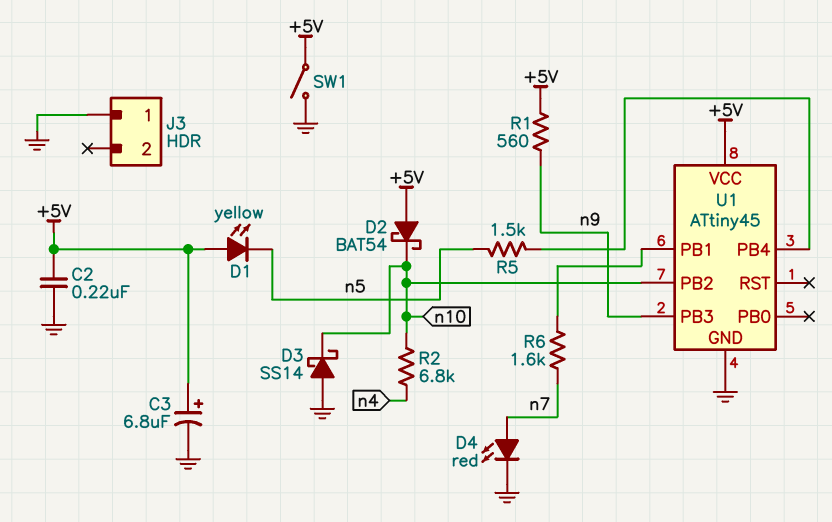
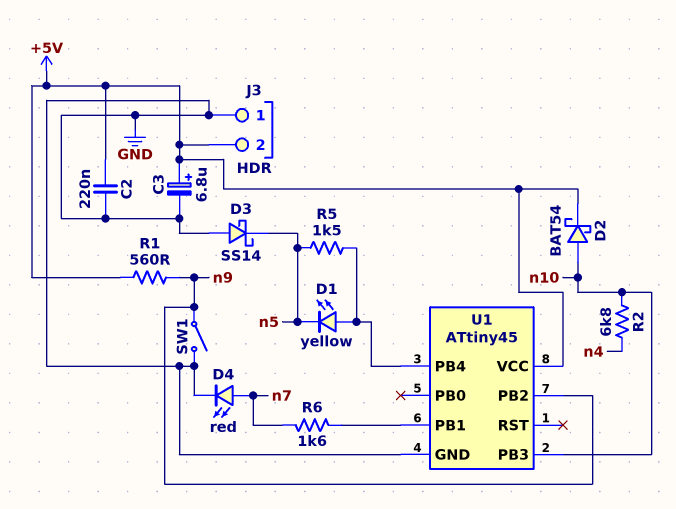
D1: LED yellow (A +5V, K n5) -> LED yellow (A U1/PB4, K n5)
D2: schottky BAT54 (A +5V, K n10) -> schottky BAT54 (A n10, K +5V)
D3: schottky SS14 (A GND, K n10) -> schottky SS14 (A GND, K n5)
J3 pin 2: none -> +5V
SW1: switch (+5V, GND) -> switch (GND, n9)
U1 pin PB2: n10 -> n9
U1 pin PB3: n9 -> n10

